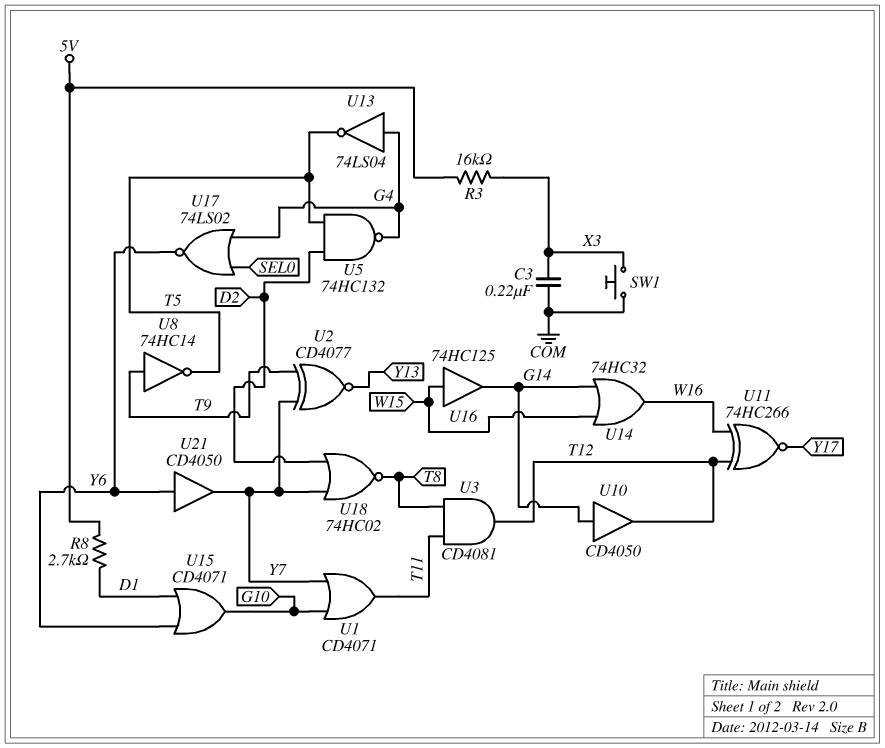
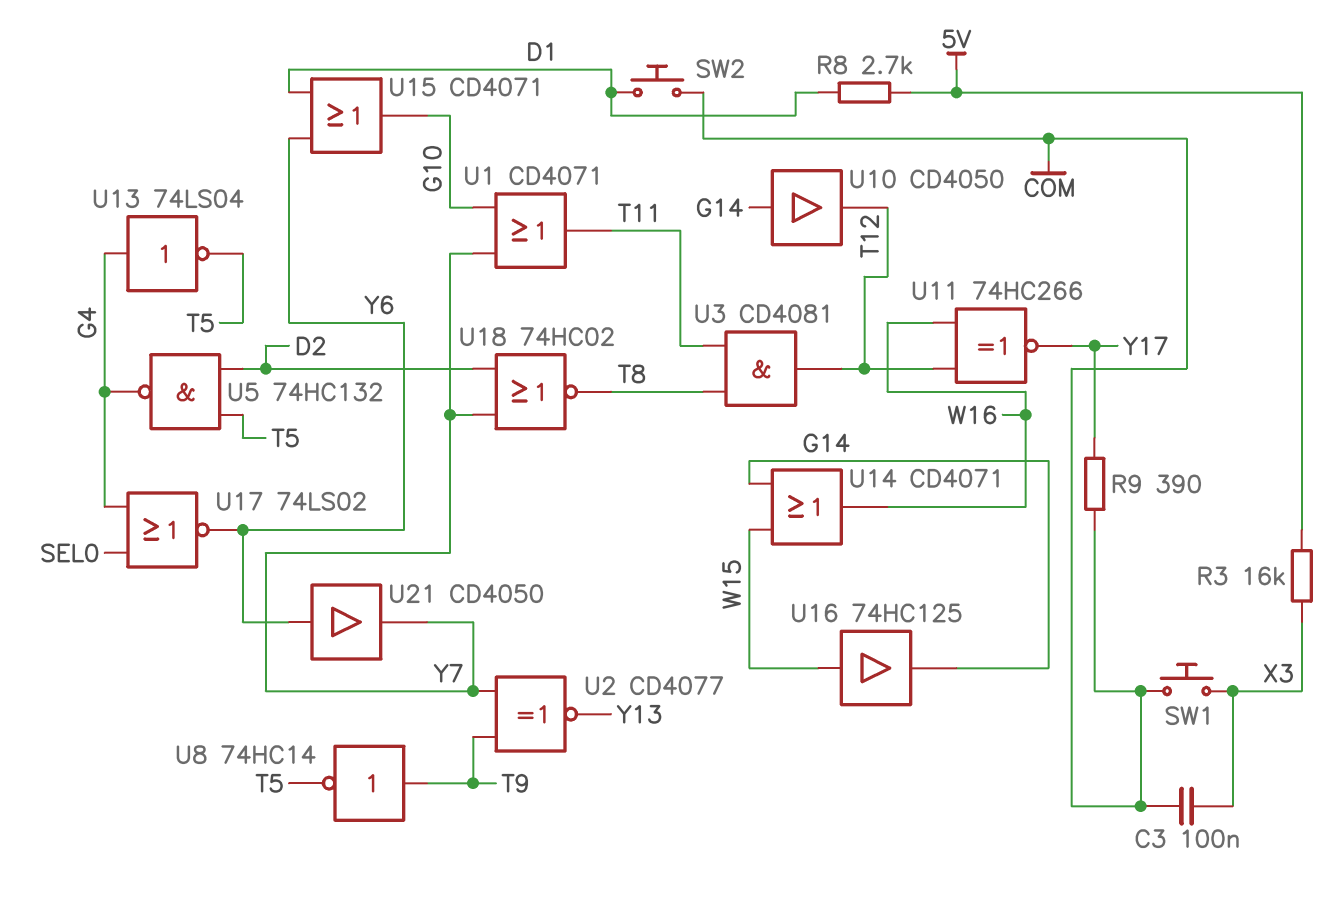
C3: 220nF (COM, X3) -> 100nF (COM, X3)
R9: none -> 390 (COM, Y17)
SW2: none -> button (COM, D1)
U14: OR 74HC32 (in G14, in W15, out W16) -> OR CD4071 (in G14, in W15, out W16)

